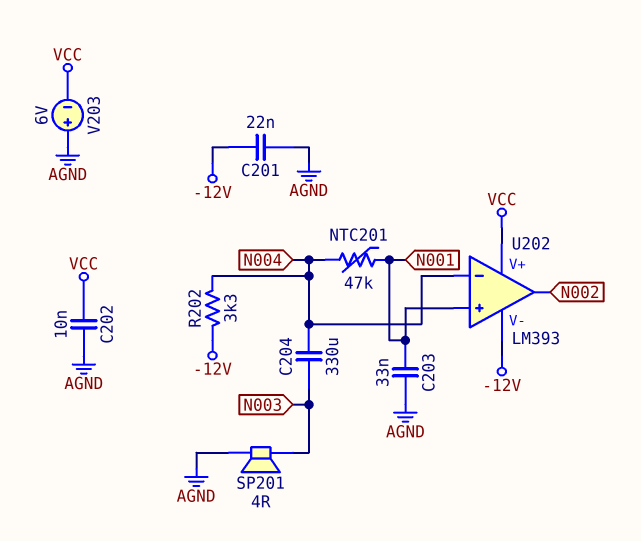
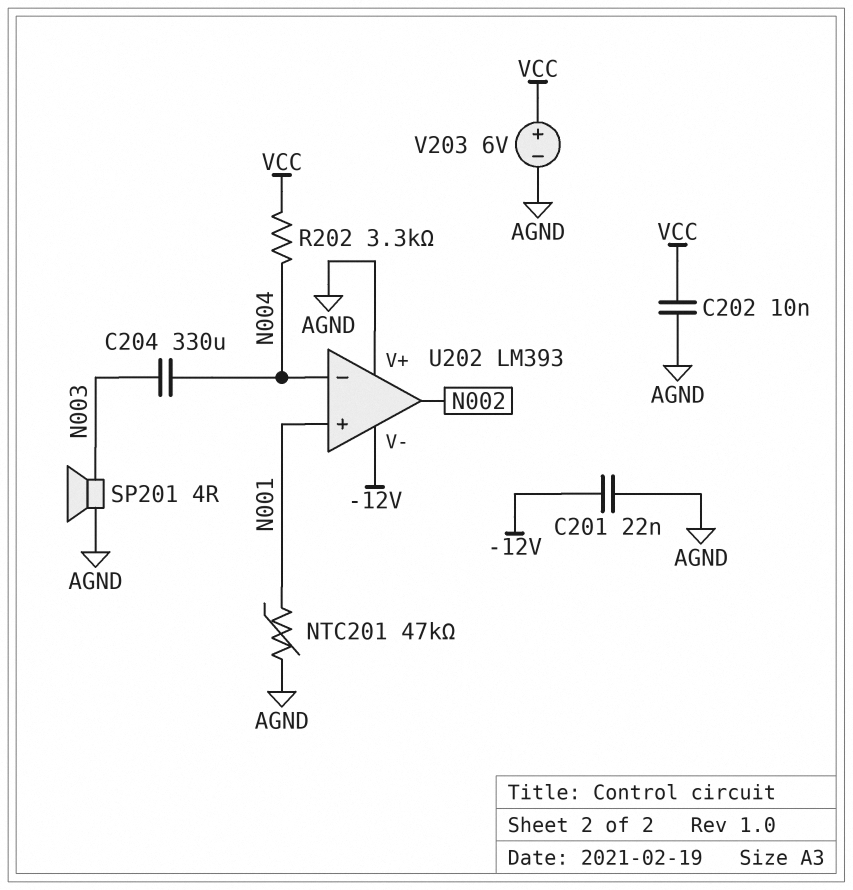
C203: 33nF (AGND, N001) -> none
NTC201: 47k (N001, N004) -> 47k (AGND, N001)
R202: 3.3k (-12V, N004) -> 3.3k (N004, VCC)
U202 pin V+: VCC -> AGND
V203: 6V (plus AGND, minus VCC) -> 6V (plus VCC, minus AGND)

